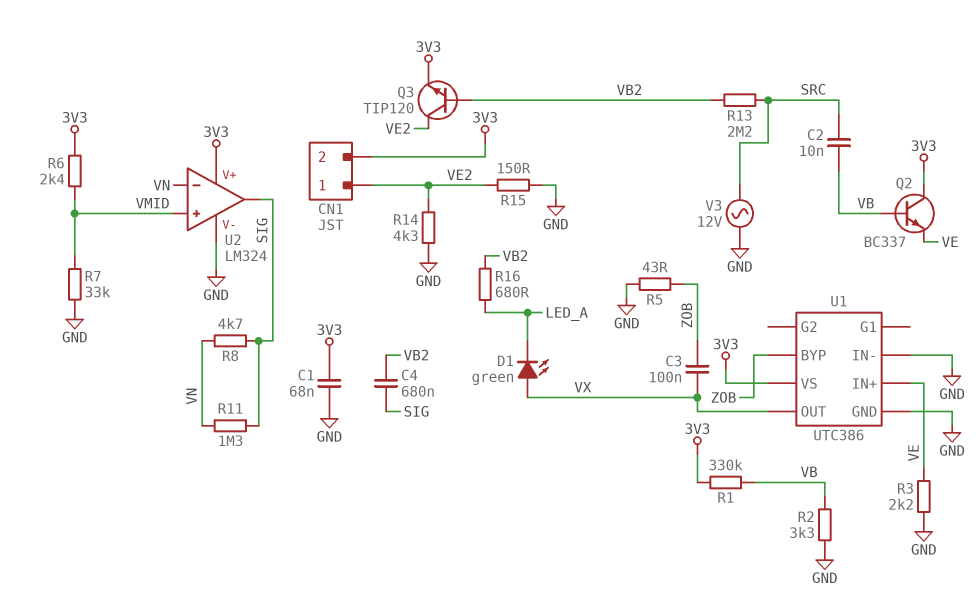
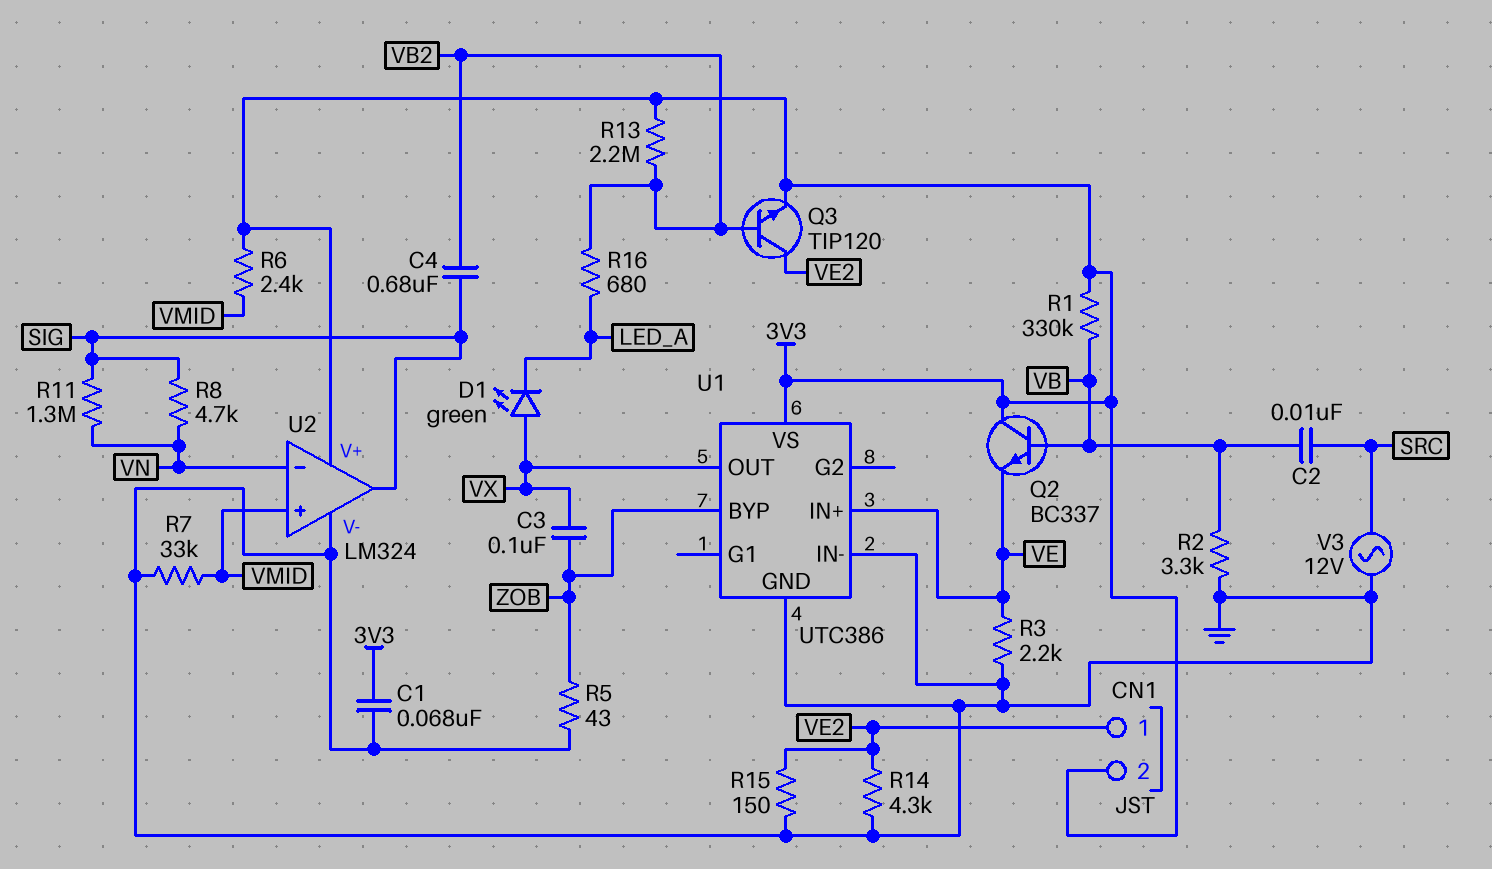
R13: 2.2M (SRC, VB2) -> 2.2M (3V3, VB2)

